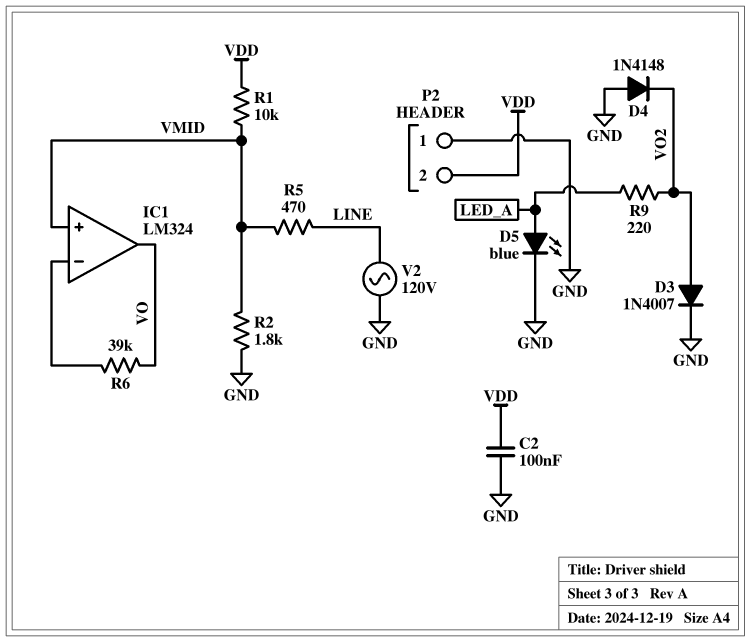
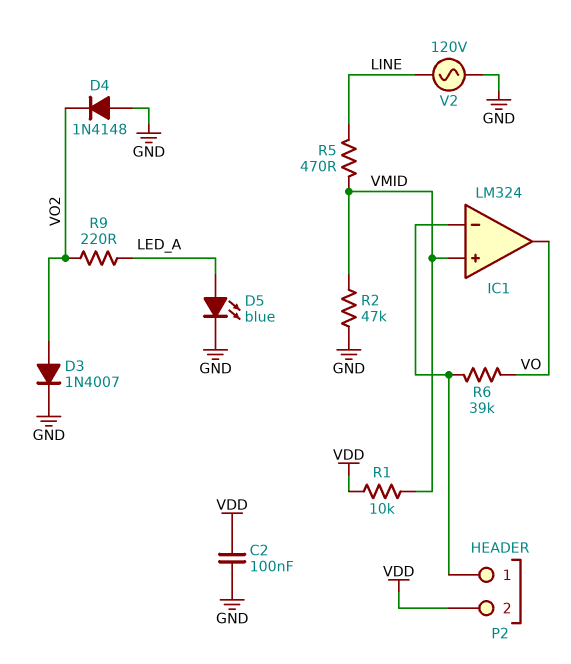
P2 pin 1: GND -> IC1/in-
R2: 1.8k (GND, VMID) -> 47k (GND, VMID)

